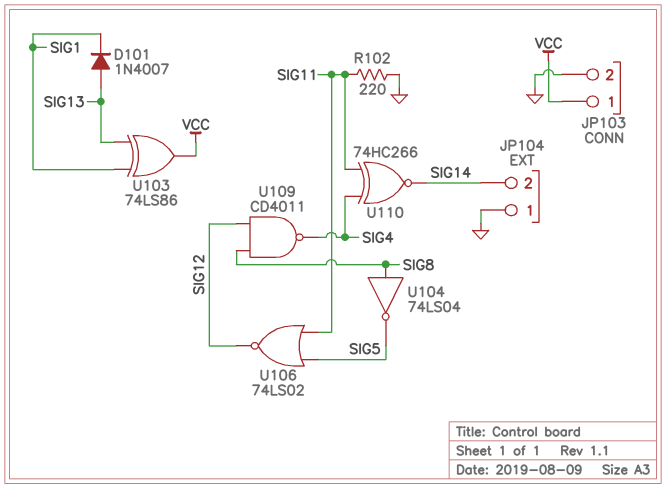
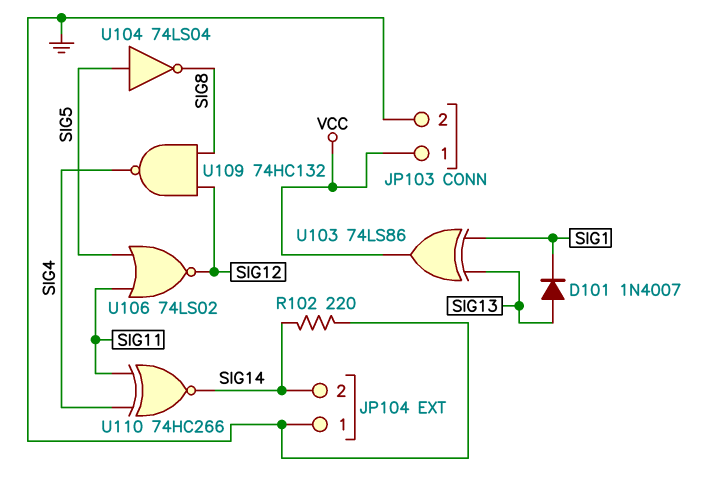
R102: 220 (GND, SIG11) -> 220 (GND, SIG14)
U104: NOT 74LS04 (in SIG8, out SIG5) -> NOT 74LS04 (in SIG5, out SIG8)
U109: NAND CD4011 (in SIG8, in SIG12, out SIG4) -> NAND 74HC132 (in SIG8, in SIG12, out SIG4)

